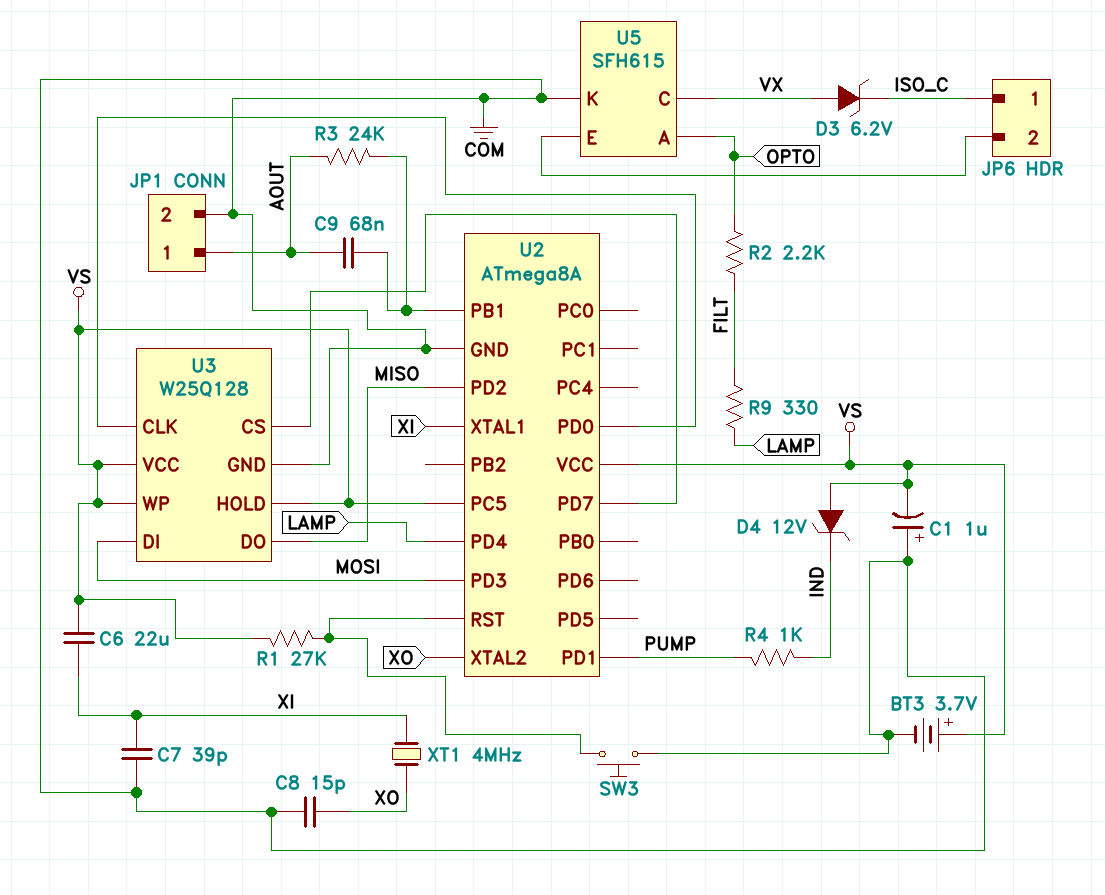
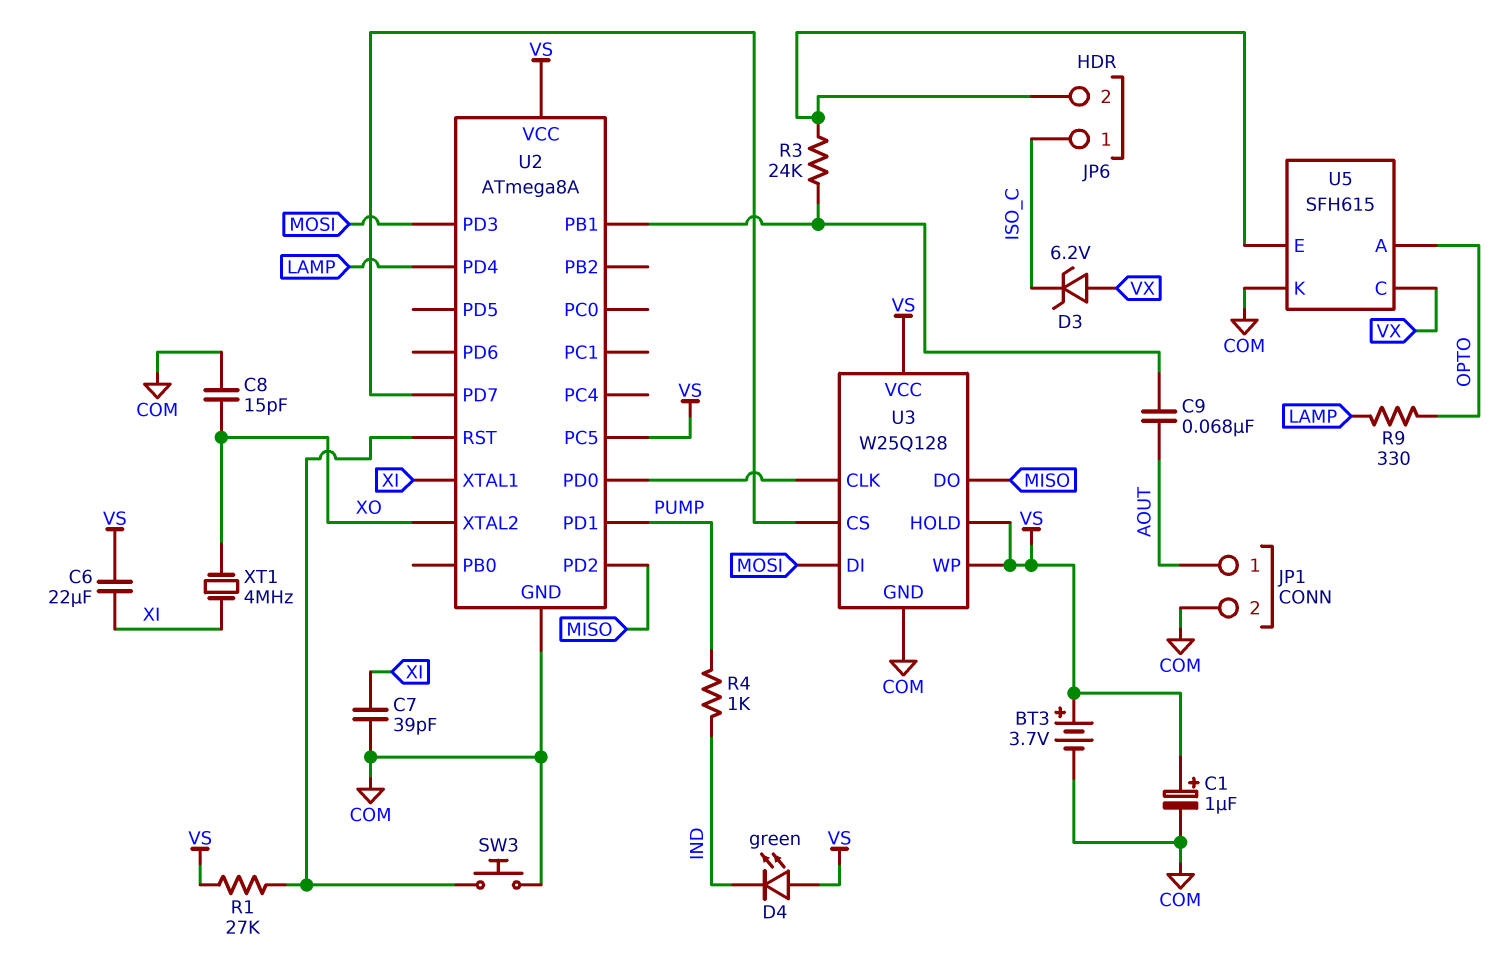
C1: 1uF (plus COM, minus VS) -> 1uF (plus VS, minus COM)
D4: zener 12V (A VS, K IND) -> LED green (A VS, K IND)
R2: 2.2k (FILT, OPTO) -> none
R3: 24k (AOUT, U2/PB1) -> 24k (JP6/2, U2/PB1)
R9: 330 (FILT, LAMP) -> 330 (LAMP, OPTO)

